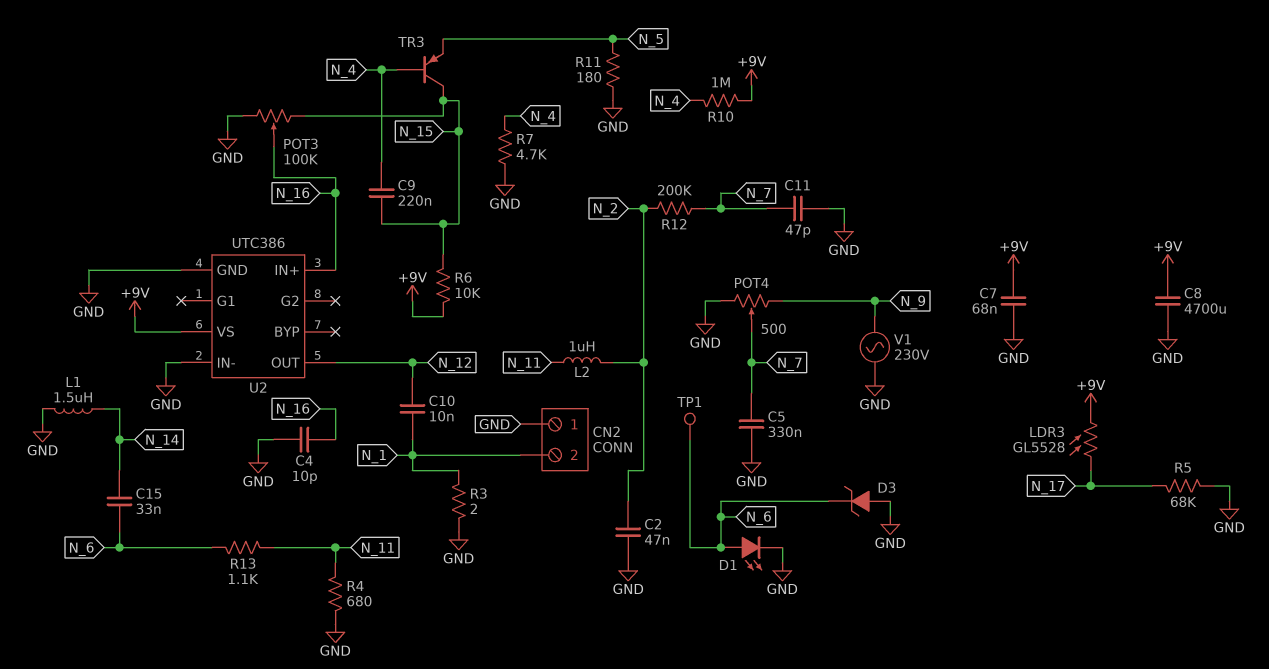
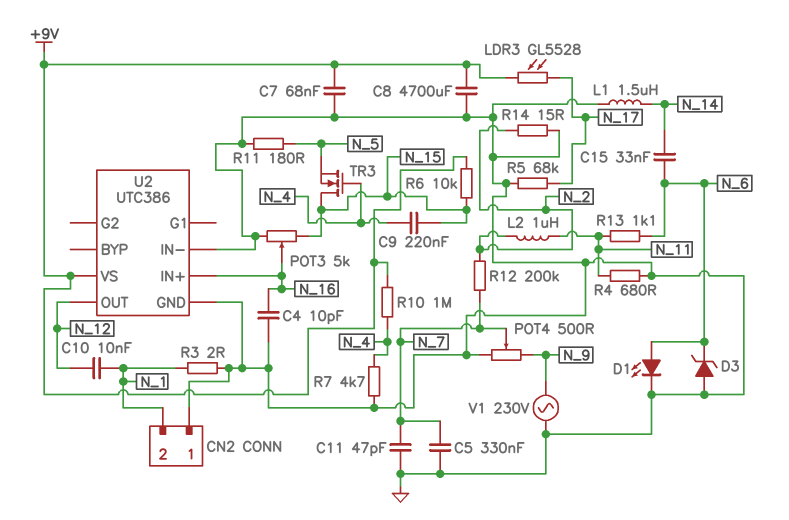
C2: 47nF (GND, N_2) -> none
POT3: 100k (GND, N_15, wiper N_16) -> 5k (GND, N_15, wiper N_16)
R14: none -> 15 (GND, N_2)
TP1: test point (N_6) -> none
TR3: PNP (B N_4, C N_15, E N_5) -> NMOS (G N_4, D N_15, S N_5)

